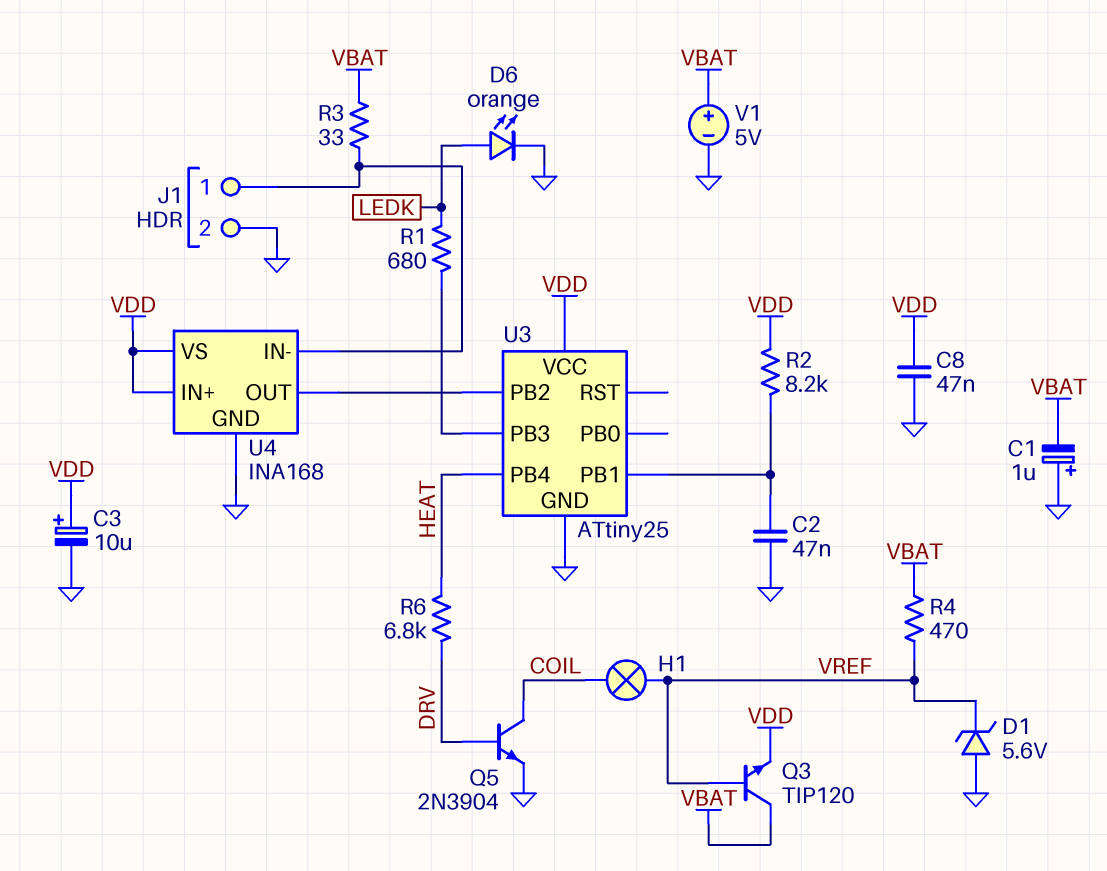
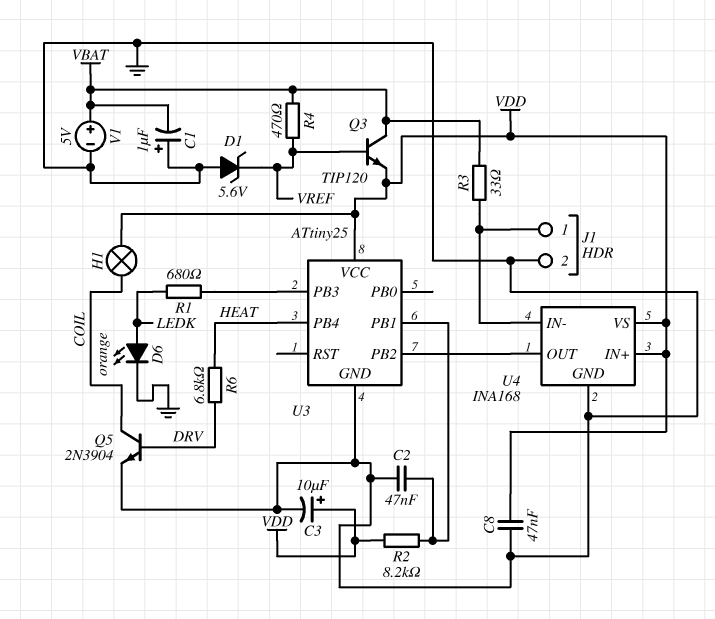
H1: lamp (COIL, VREF) -> lamp (COIL, VDD)

